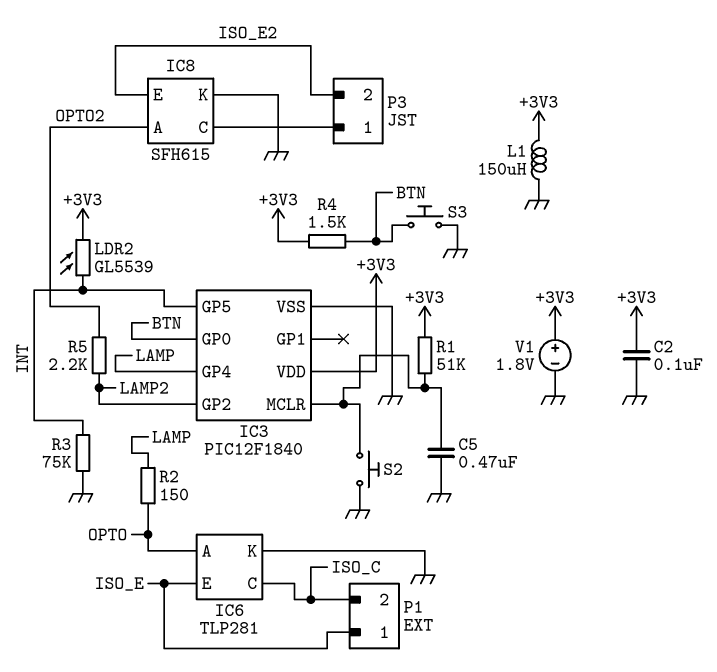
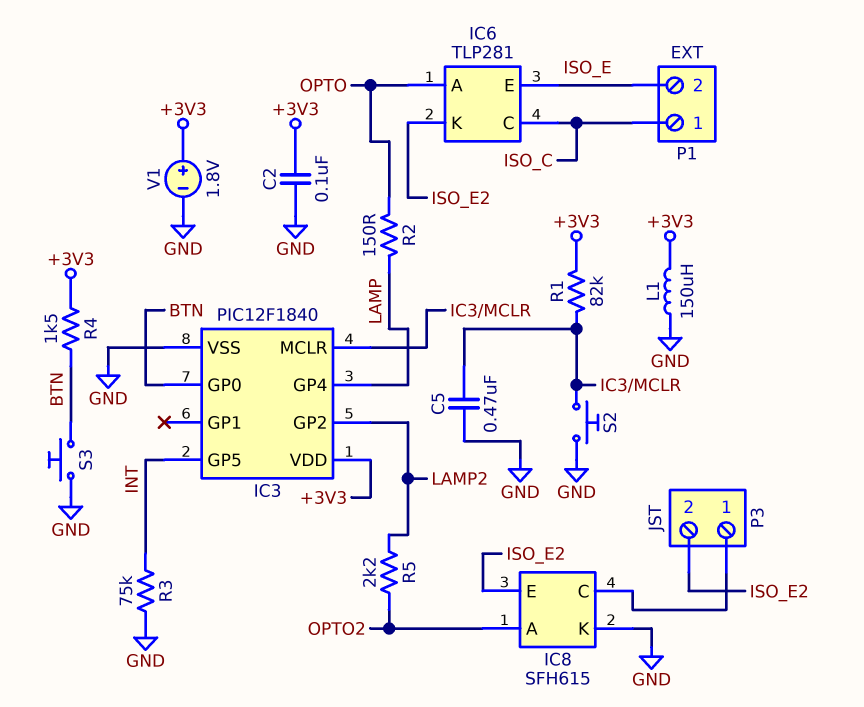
IC6 pin K: GND -> ISO_E2
LDR2: GL5539 (+3V3, INT) -> none
P1 pin 1: ISO_E -> ISO_C
P1 pin 2: ISO_C -> ISO_E
R1: 51k (+3V3, IC3/MCLR) -> 82k (+3V3, IC3/MCLR)

